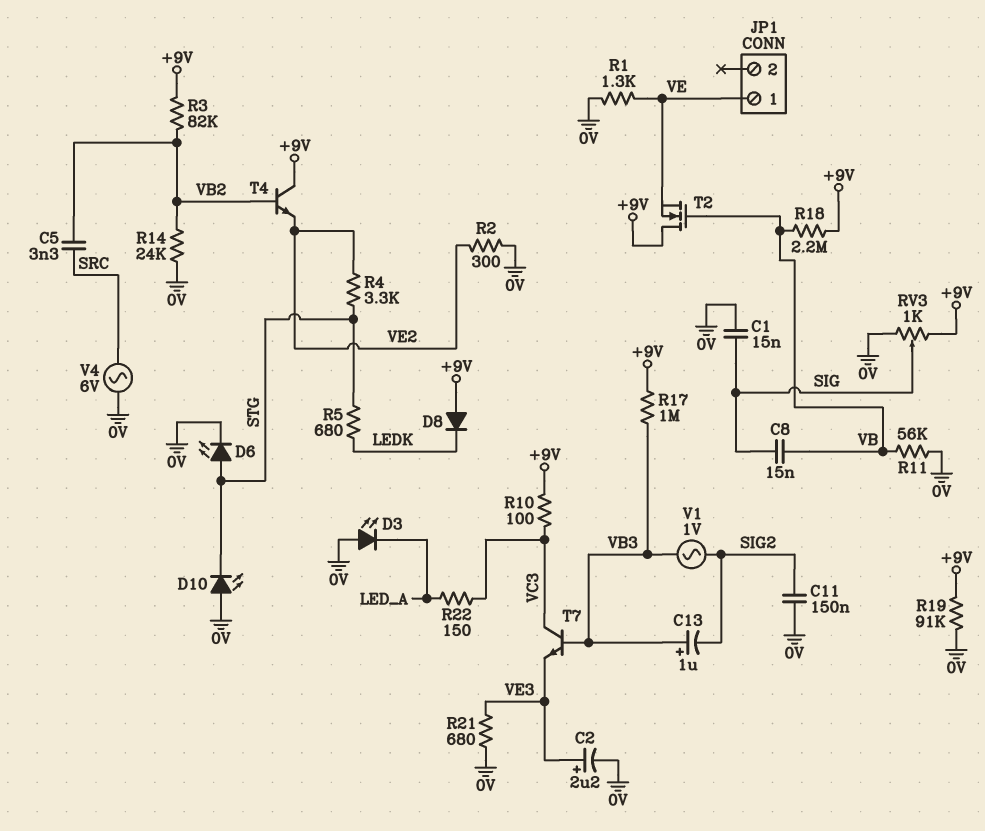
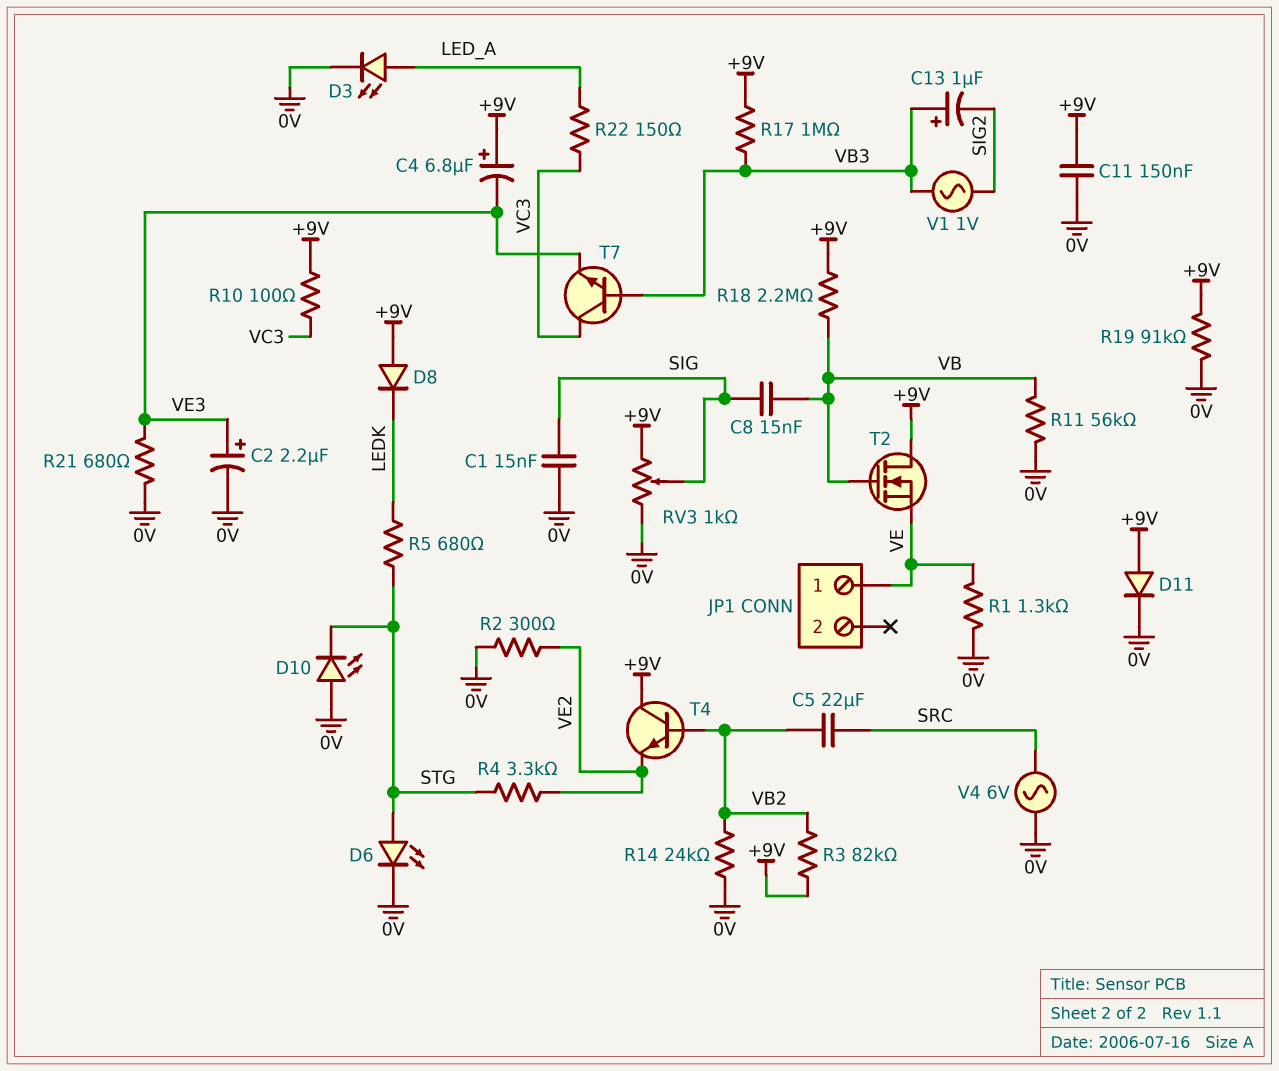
C4: none -> 6.8uF (plus +9V, minus VE3)
C5: 3.3nF (SRC, VB2) -> 22uF (SRC, VB2)
C11: 150nF (0V, SIG2) -> 150nF (+9V, 0V)
D3: LED (A 0V, K LED_A) -> LED (A LED_A, K 0V)
D11: none -> diode (A +9V, K 0V)

